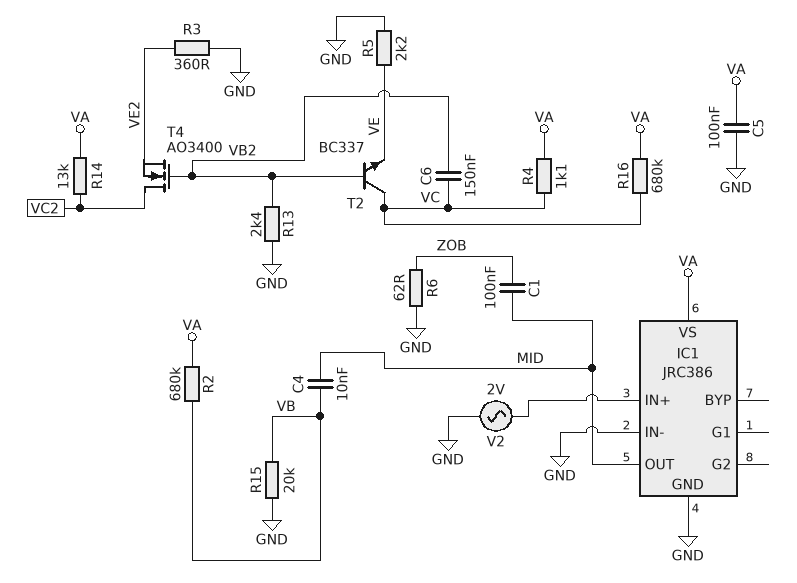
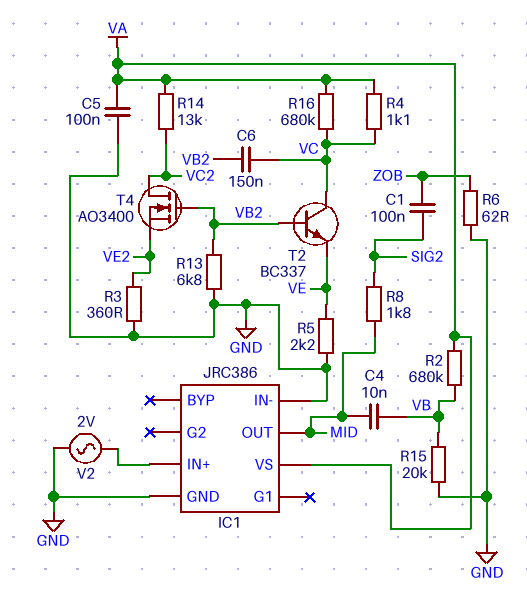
C1: 100nF (MID, ZOB) -> 100nF (SIG2, ZOB)
R8: none -> 1.8k (MID, SIG2)
R13: 2.4k (GND, VB2) -> 6.8k (GND, VB2)

